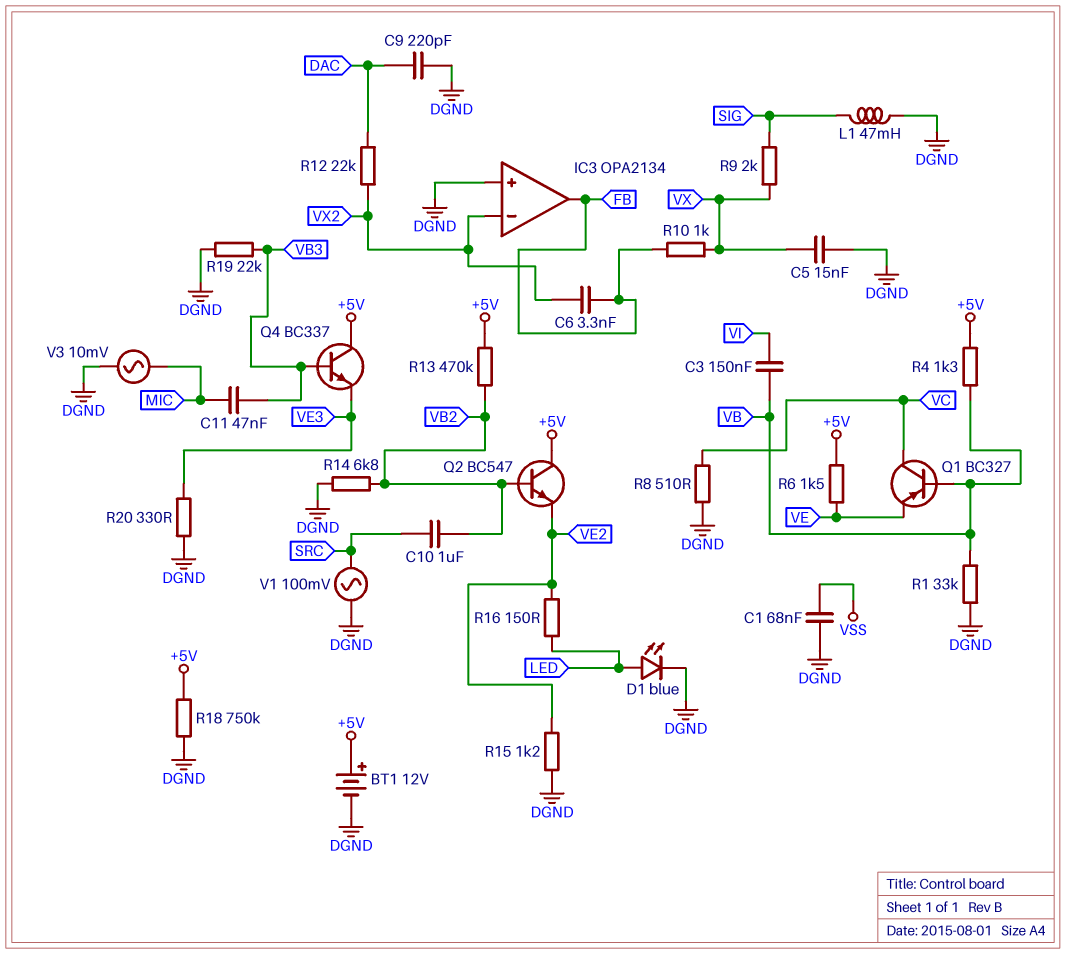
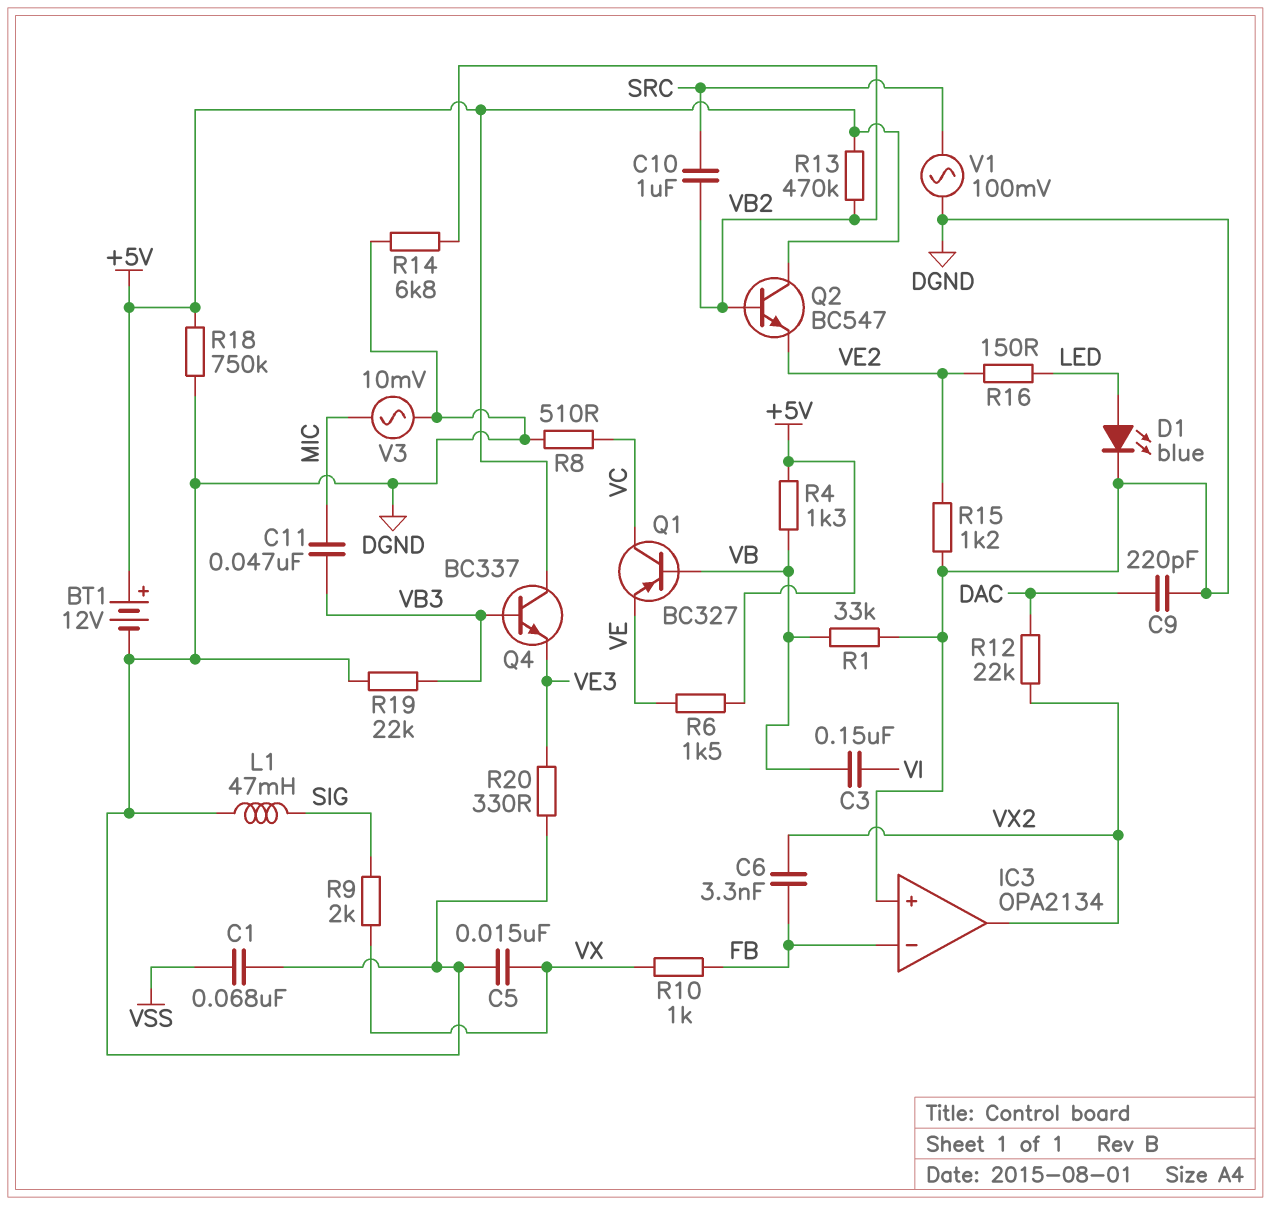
IC3 pin in-: VX2 -> FB
IC3 pin out: FB -> VX2

